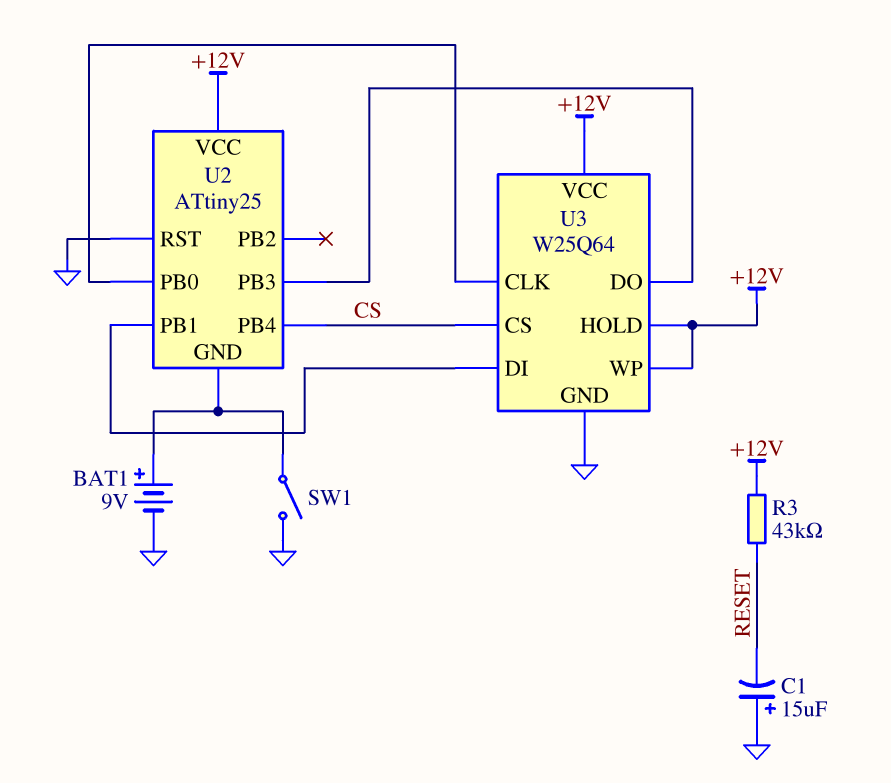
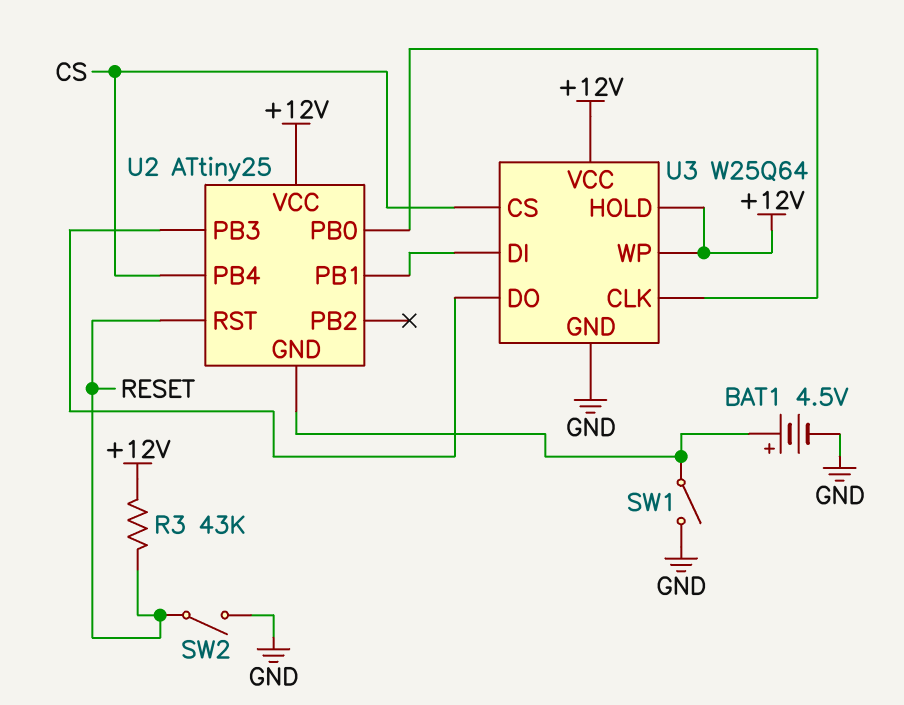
BAT1: 9V (plus U2/GND, minus GND) -> 4.5V (plus U2/GND, minus GND)
C1: 15uF (plus GND, minus RESET) -> none
SW2: none -> switch (GND, RESET)
U2 pin RST: GND -> RESET

